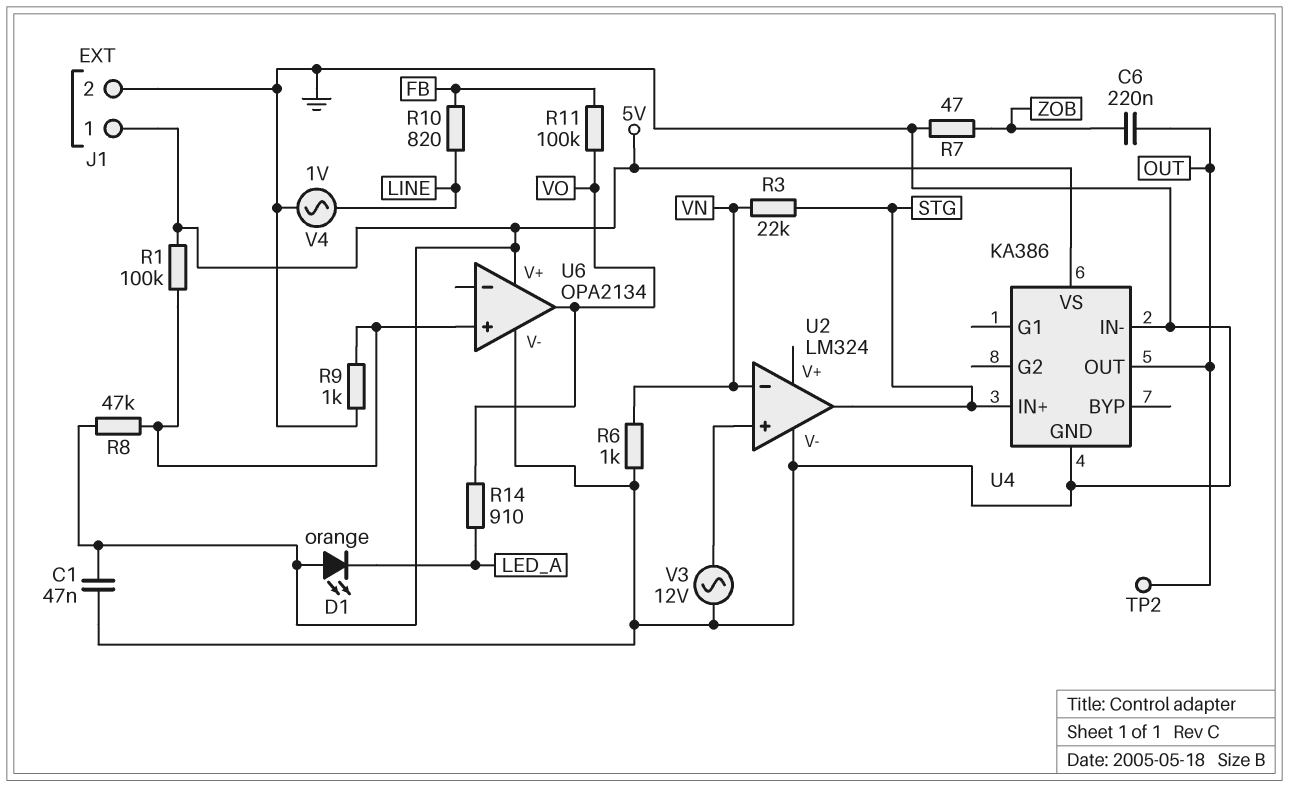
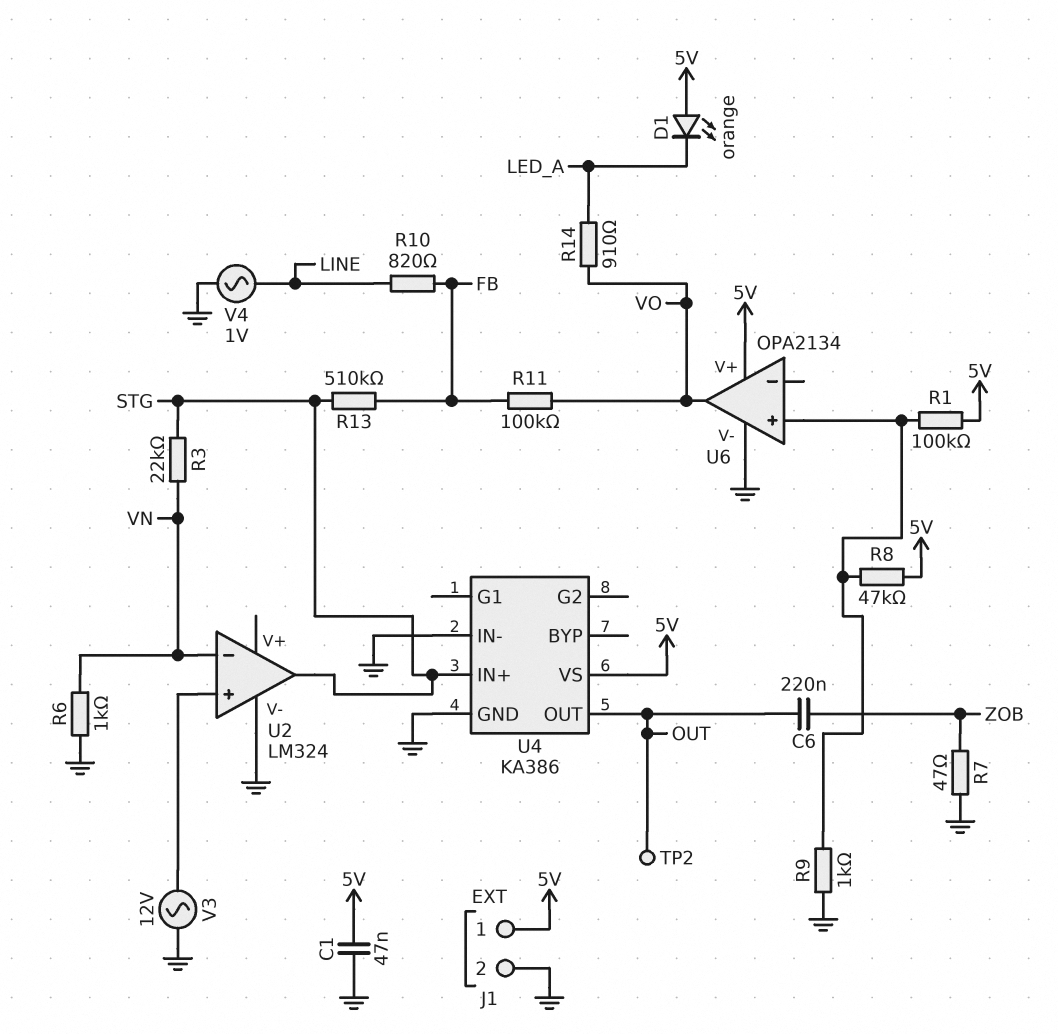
R13: none -> 510k (FB, STG)

